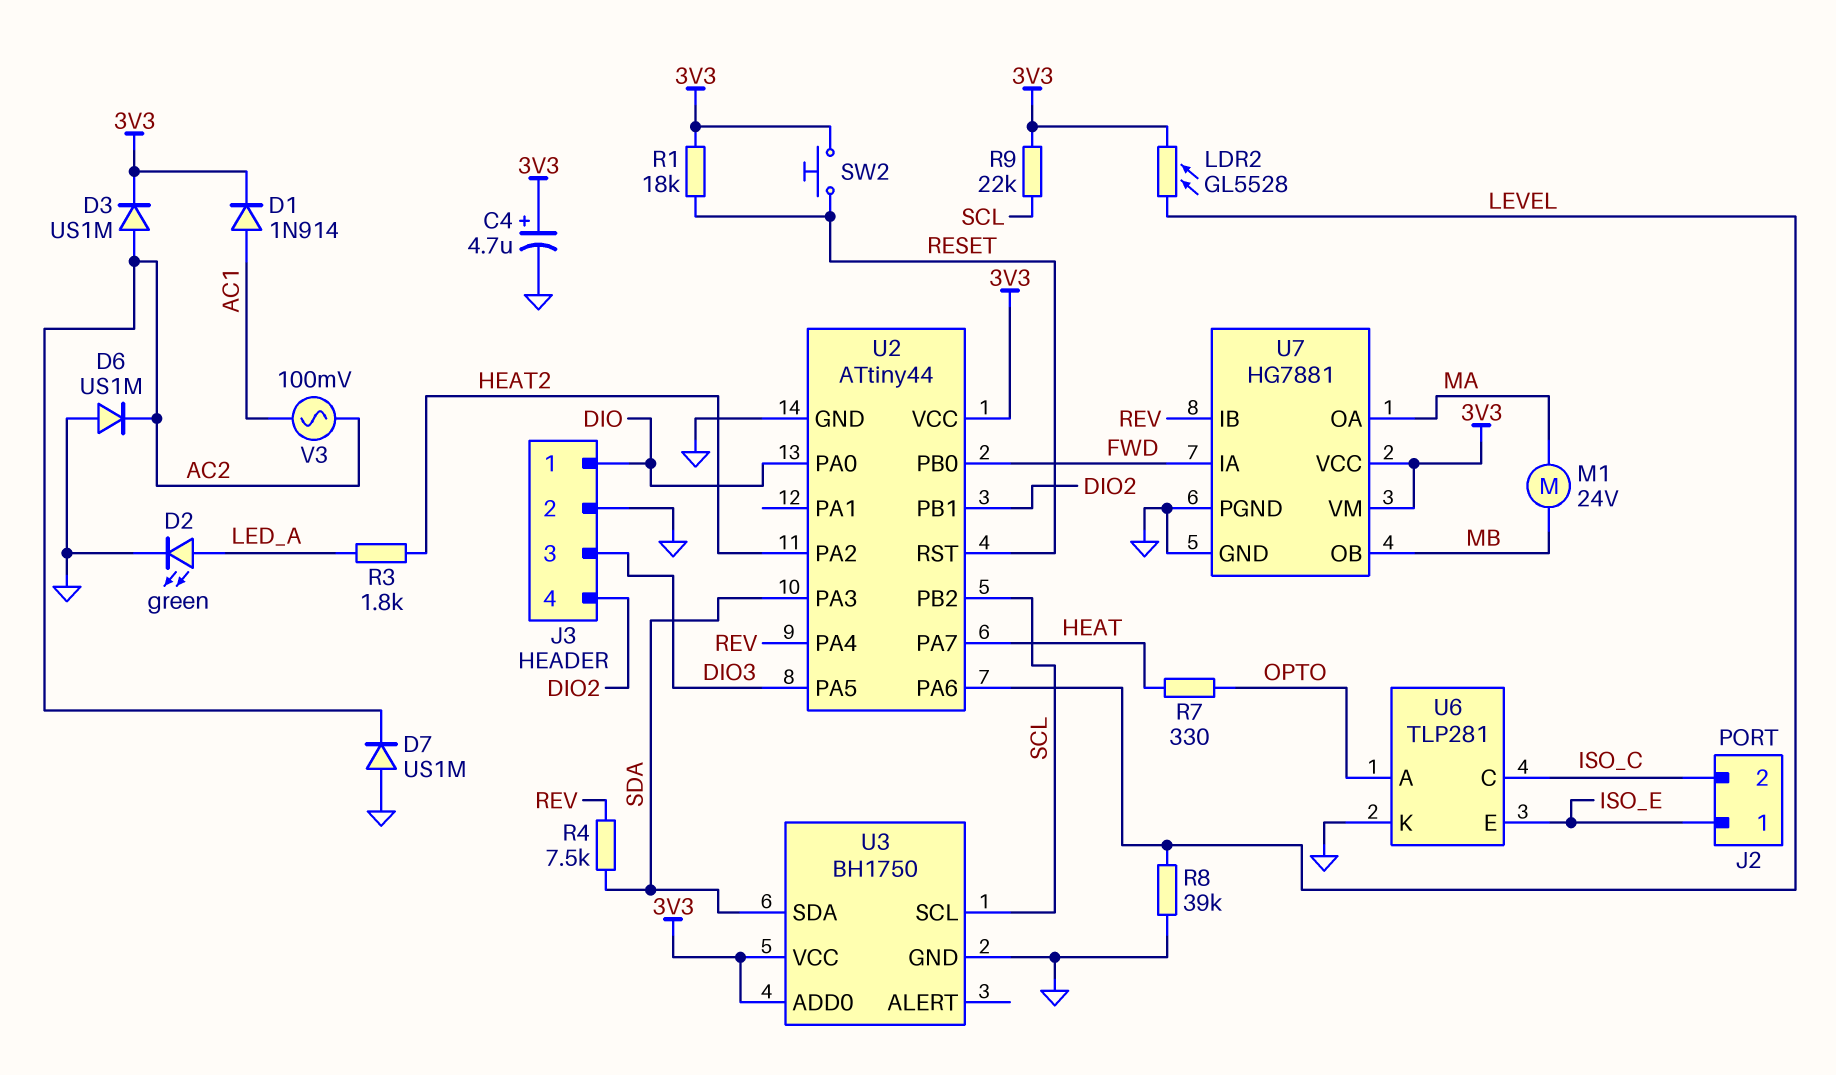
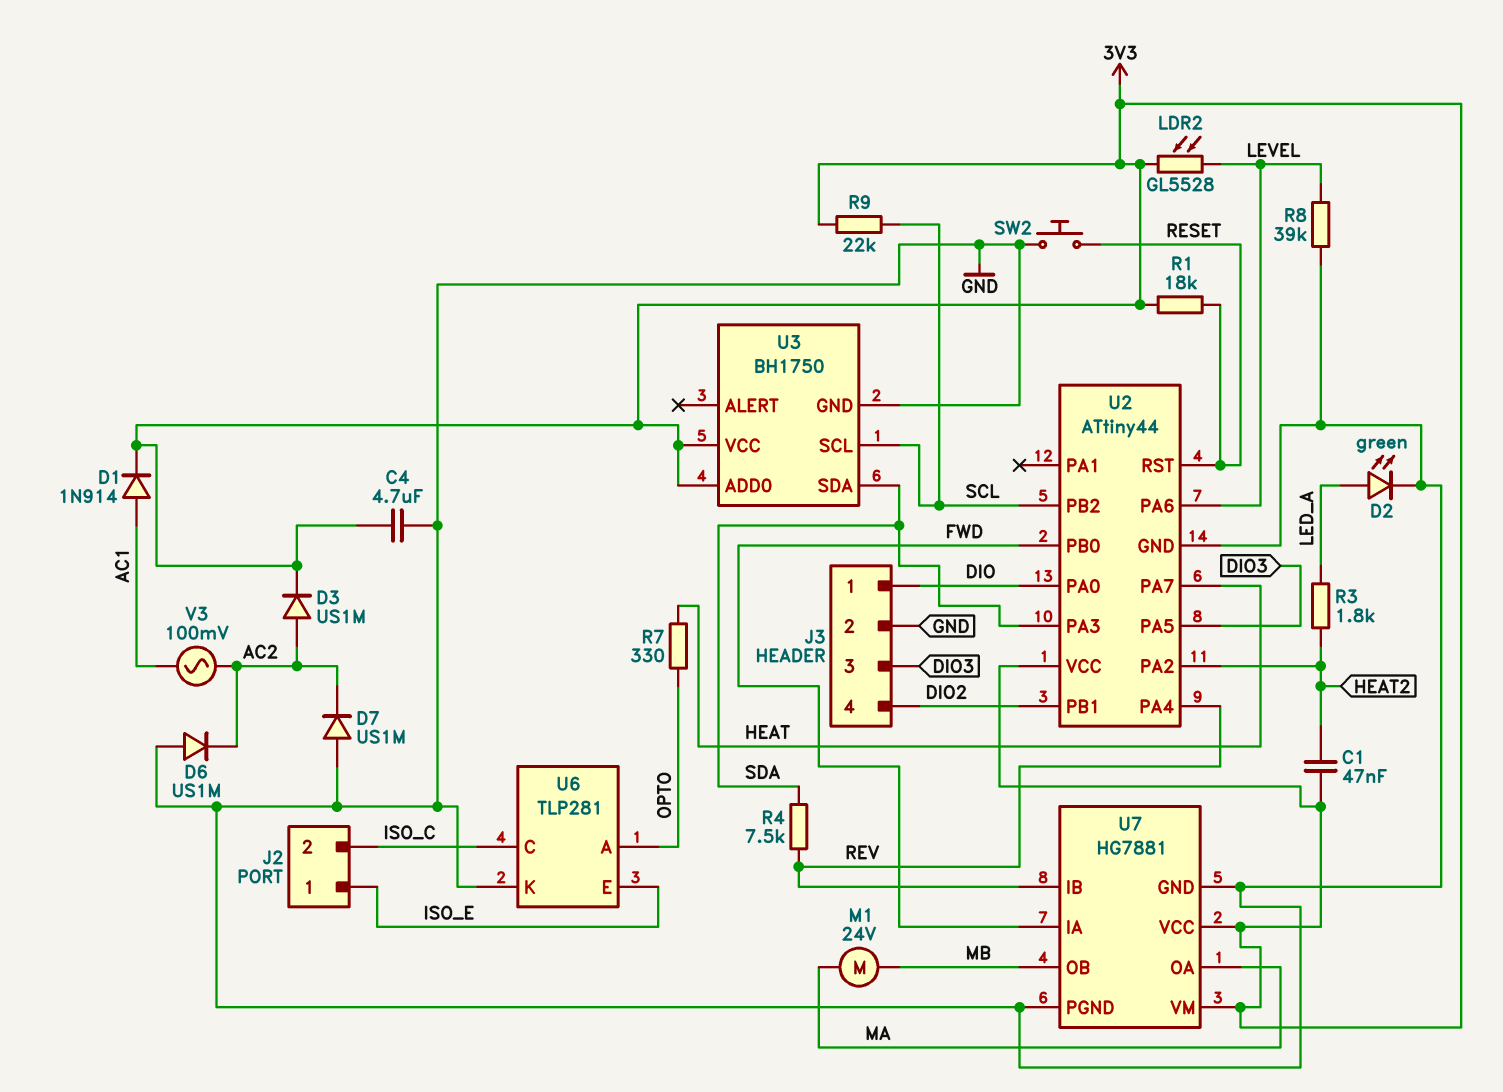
C1: none -> 47nF (3V3, HEAT2)
C4: 4.7uF (plus 3V3, minus GND) -> 4.7uF (3V3, GND)
SW2: button (3V3, RESET) -> button (GND, RESET)

